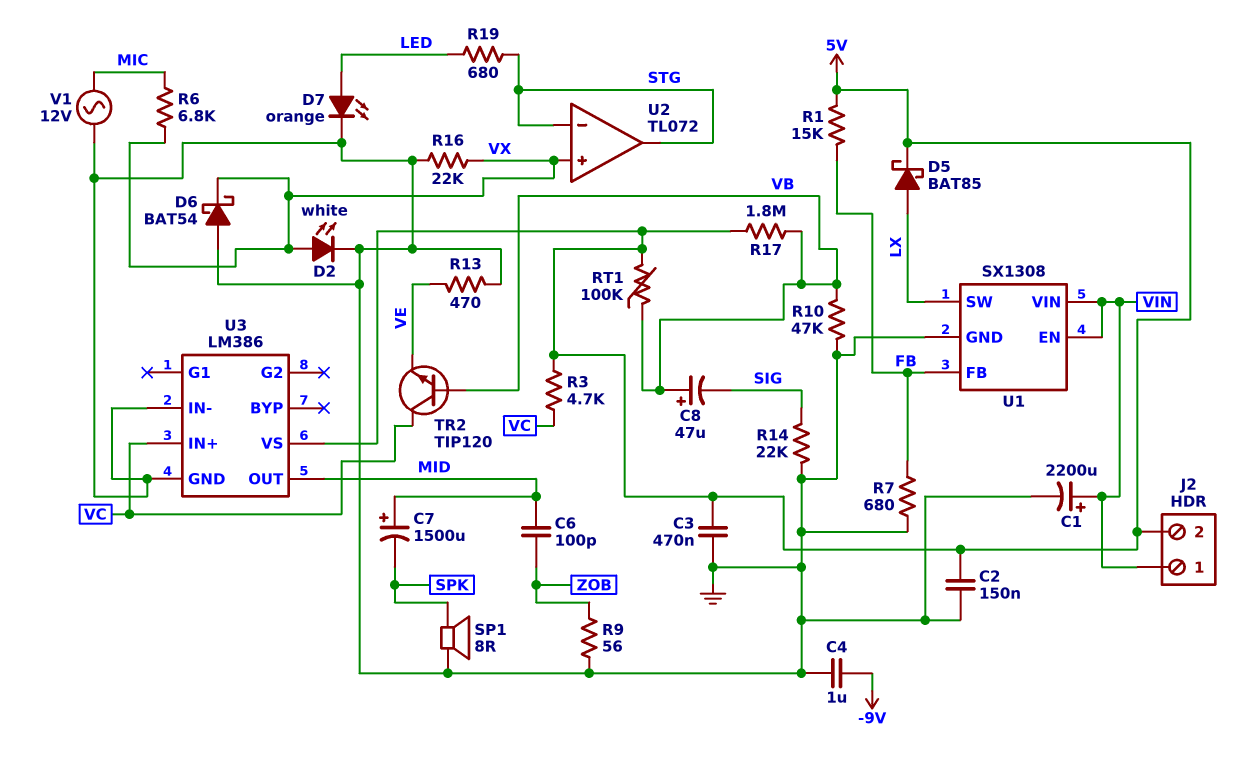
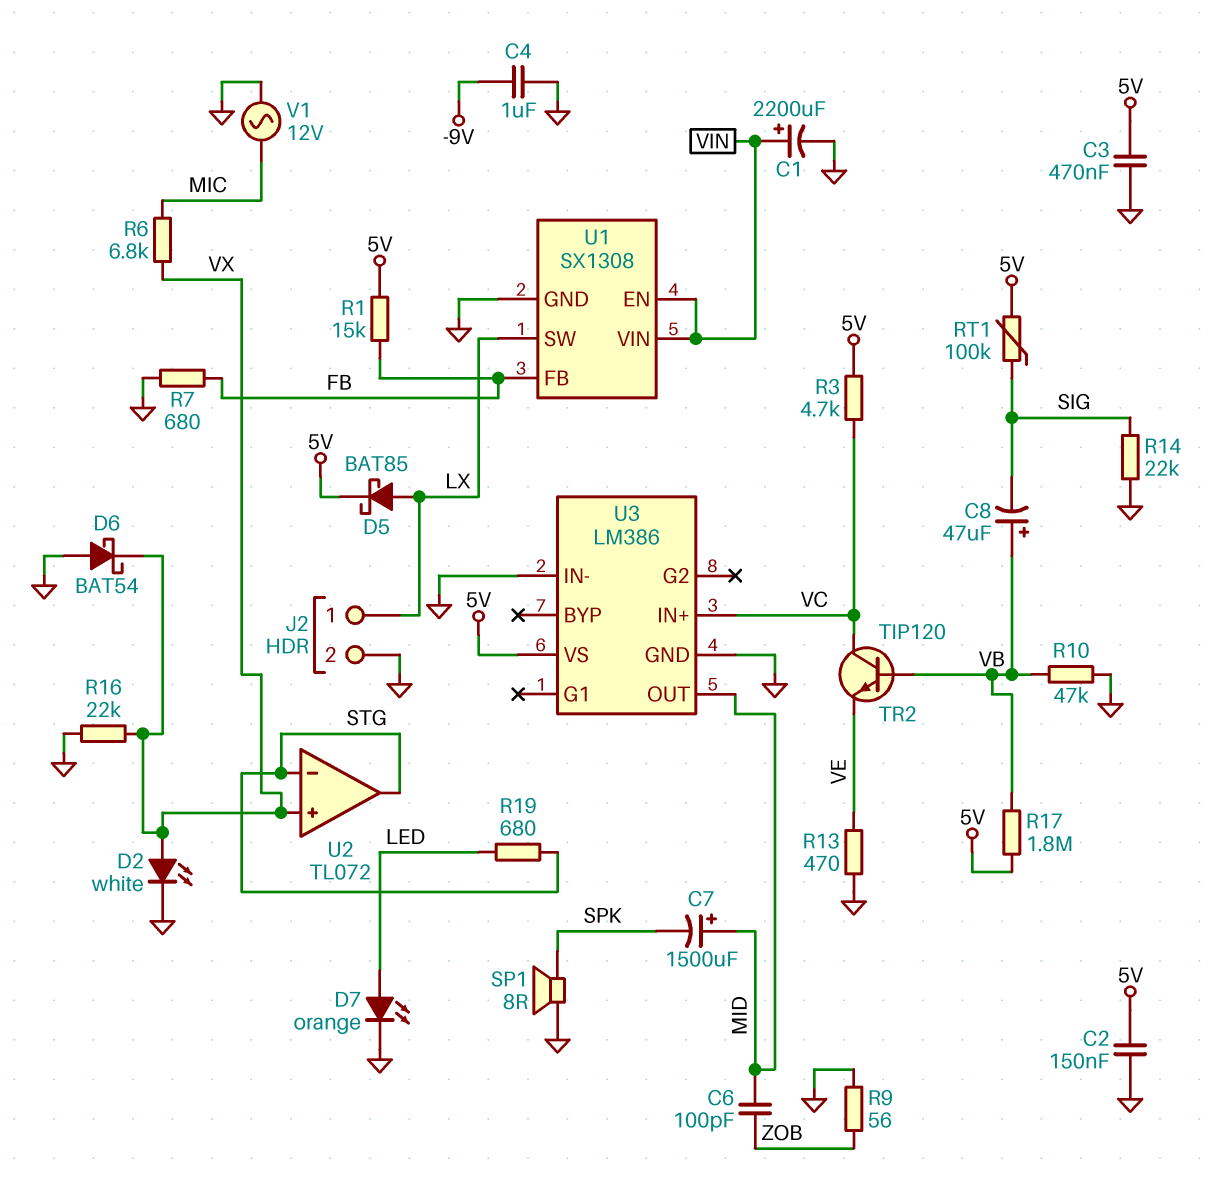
J2 pin 1: VIN -> LX
J2 pin 2: 5V -> GND
RT1: 100k (5V, VB) -> 100k (5V, SIG)

